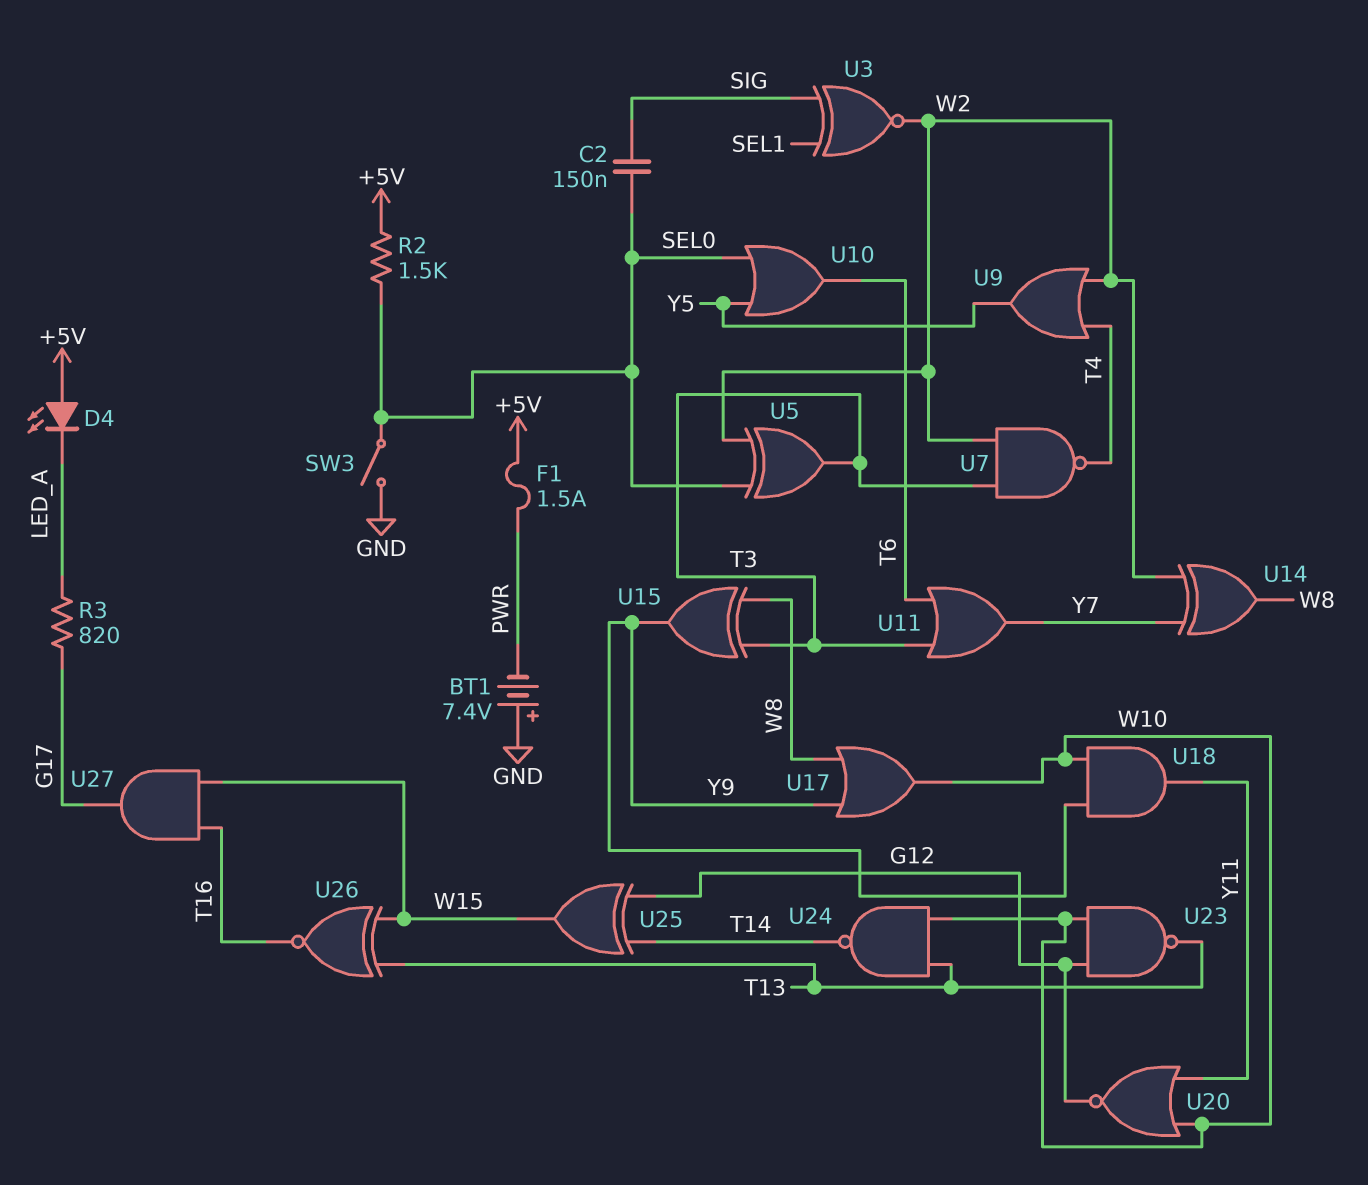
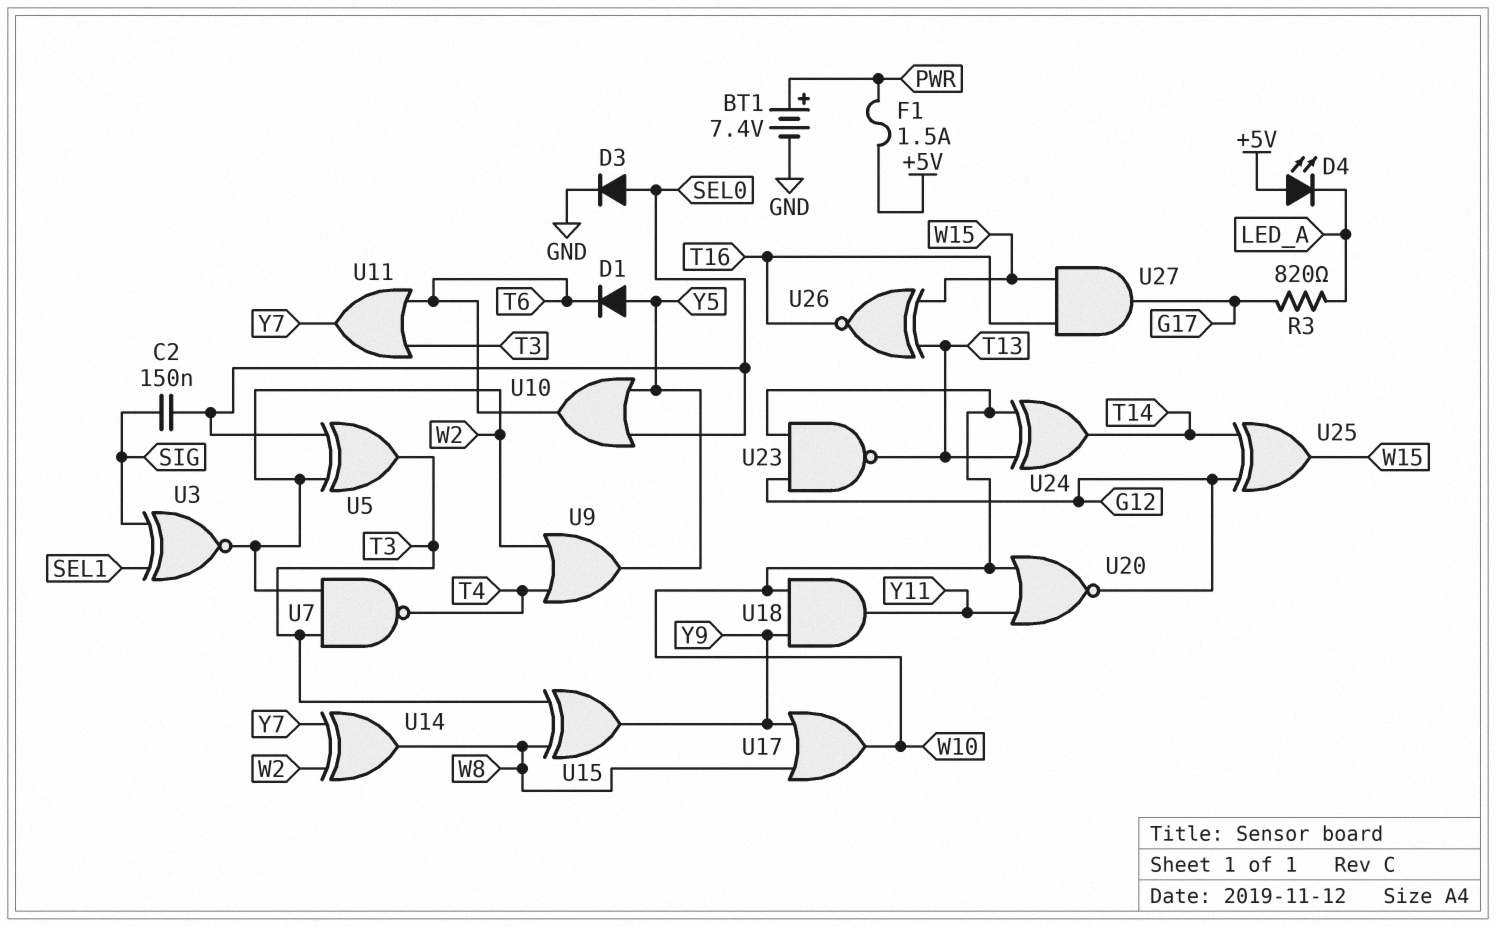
BT1: 7.4V (plus GND, minus PWR) -> 7.4V (plus PWR, minus GND)
D1: none -> diode (A Y5, K T6)
D3: none -> diode (A SEL0, K GND)
R2: 1.5k (+5V, SEL0) -> none
SW3: switch (GND, SEL0) -> none
U24: NAND (in T13, in W10, out T14) -> XOR (in T13, in W10, out T14)

